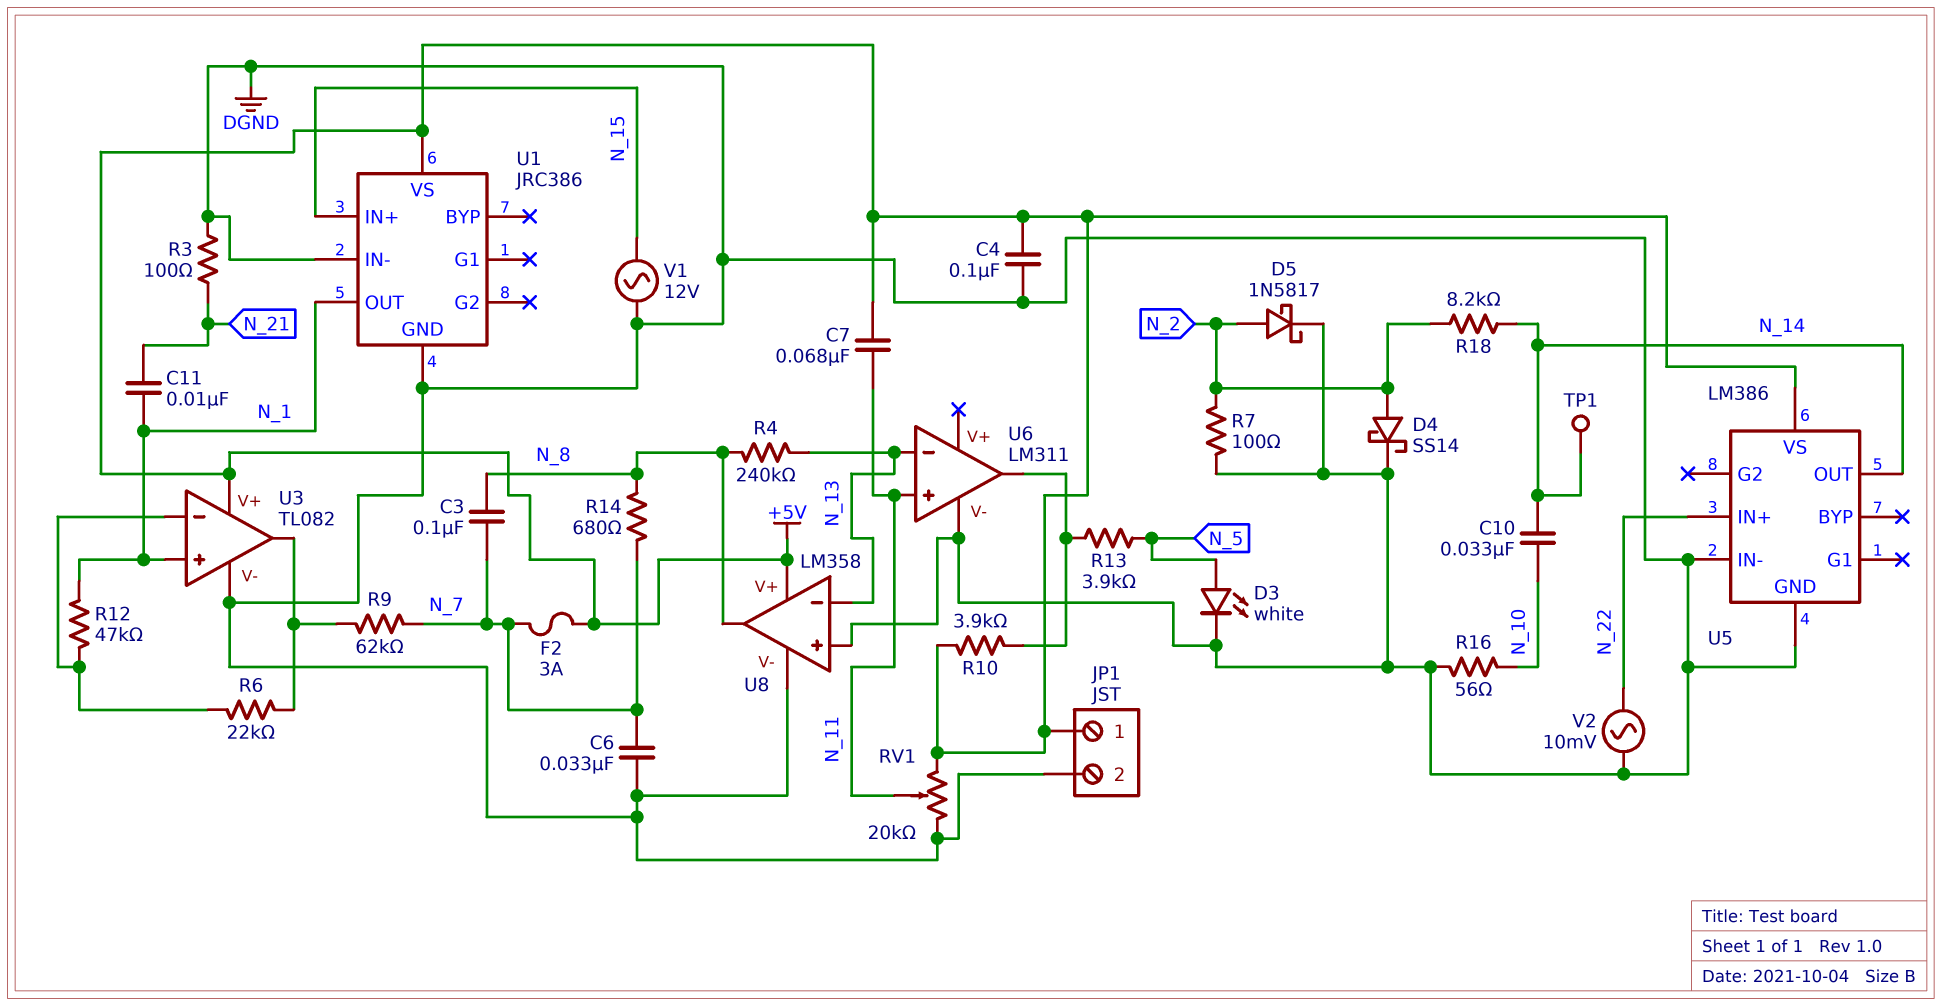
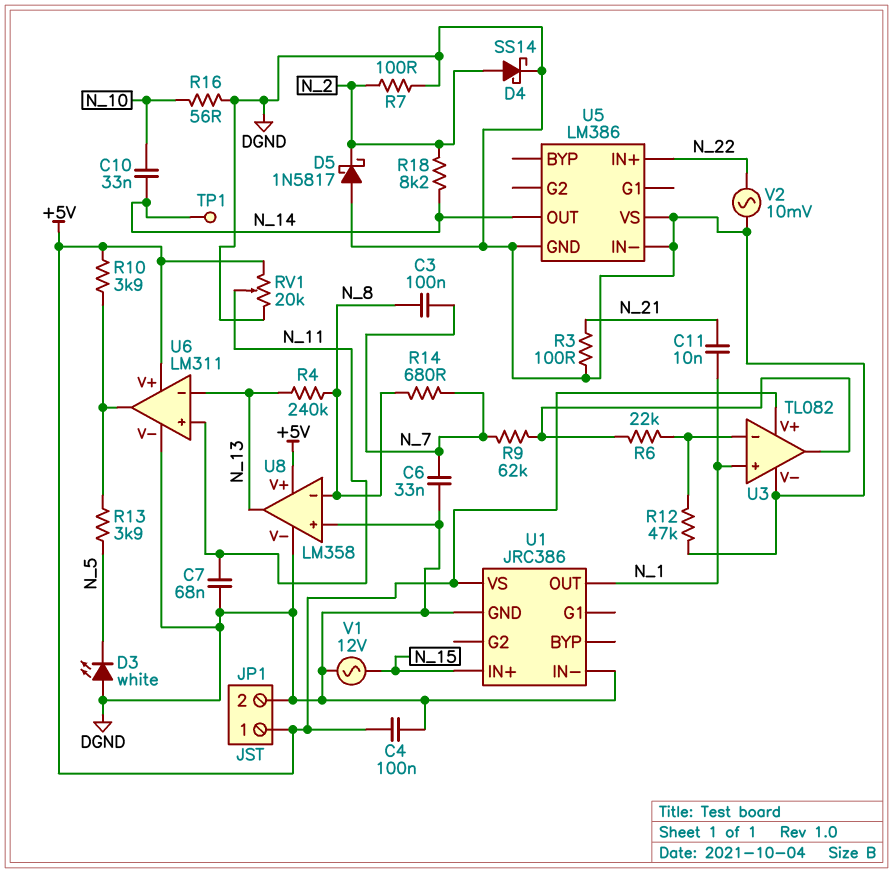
C7: 68nF (+5V, N_11) -> 68nF (DGND, N_11)
D3: LED white (A N_5, K DGND) -> LED white (A DGND, K N_5)
D5: schottky 1N5817 (A N_2, K DGND) -> schottky 1N5817 (A DGND, K N_2)
F2: 3A (+5V, N_7) -> none
R12: 47k (N_1, U3/in-) -> 47k (DGND, U3/in-)
U5 pin VS: +5V -> DGND
U6 pin V+: none -> +5V
U8 pin in-: N_13 -> N_8
U8 pin out: N_8 -> N_13

